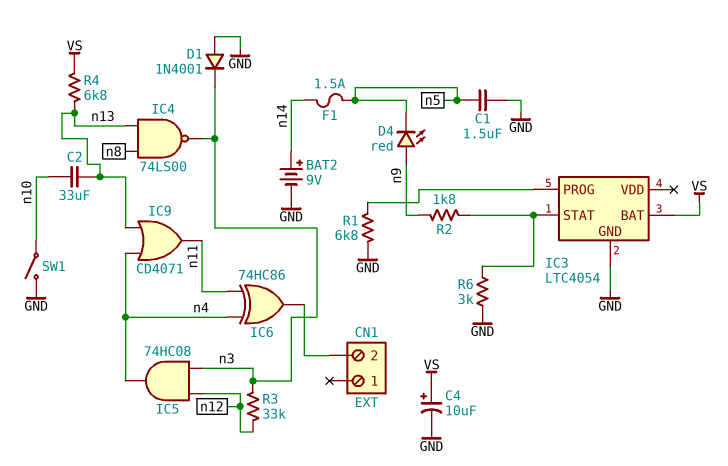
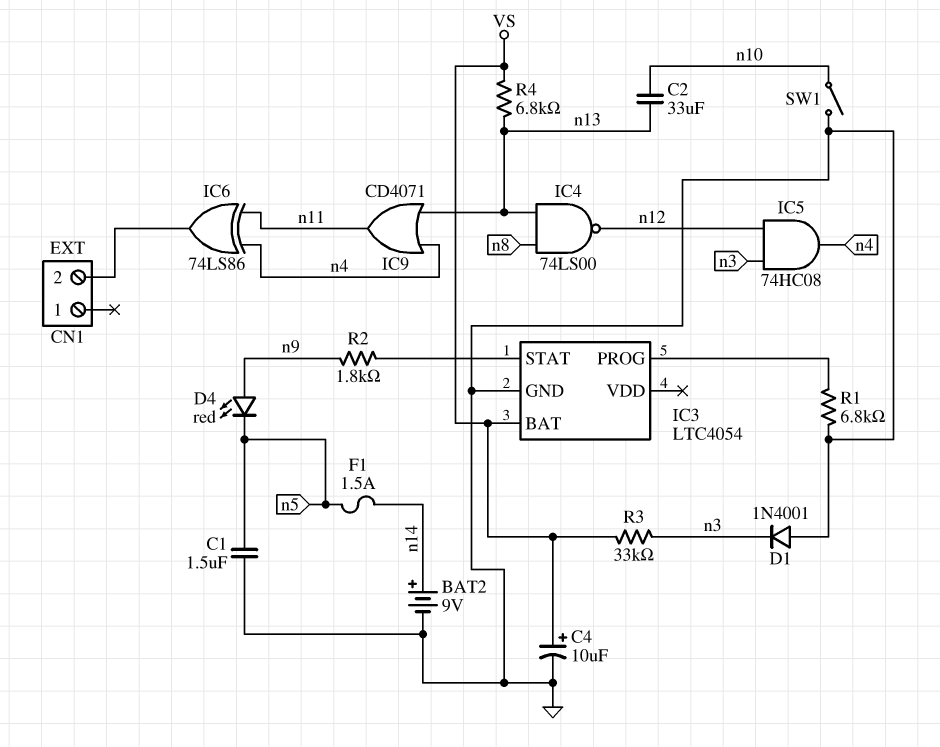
IC4: NAND 74LS00 (in n8, in n13, out n3) -> NAND 74LS00 (in n8, in n13, out n12)
IC6: XOR 74HC86 (in n4, in n11, out CN1/2) -> XOR 74LS86 (in n4, in n11, out CN1/2)
R3: 33k (n3, n12) -> 33k (VS, n3)
R6: 3k (GND, IC3/STAT) -> none

